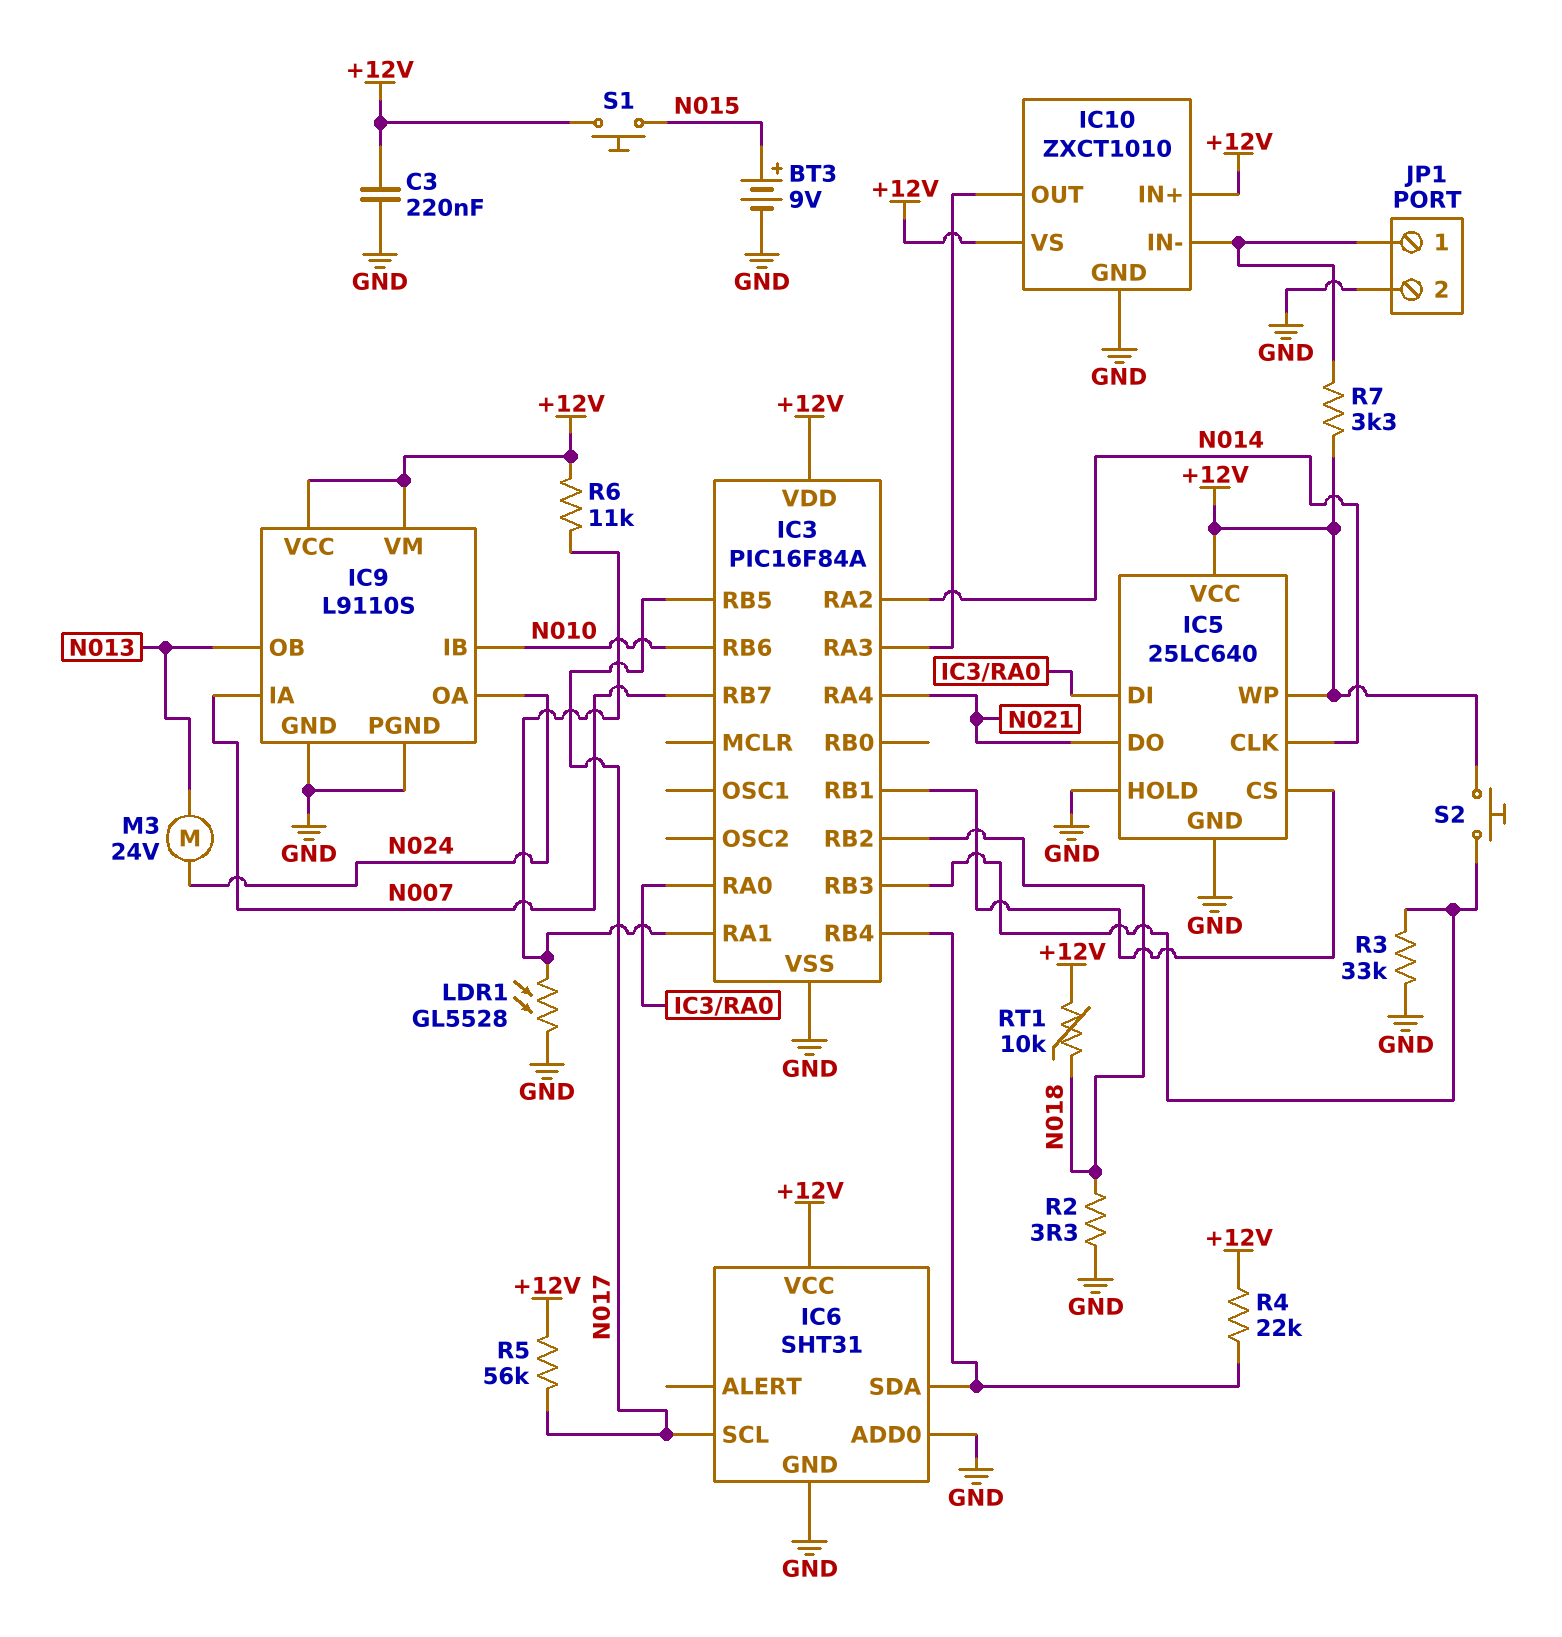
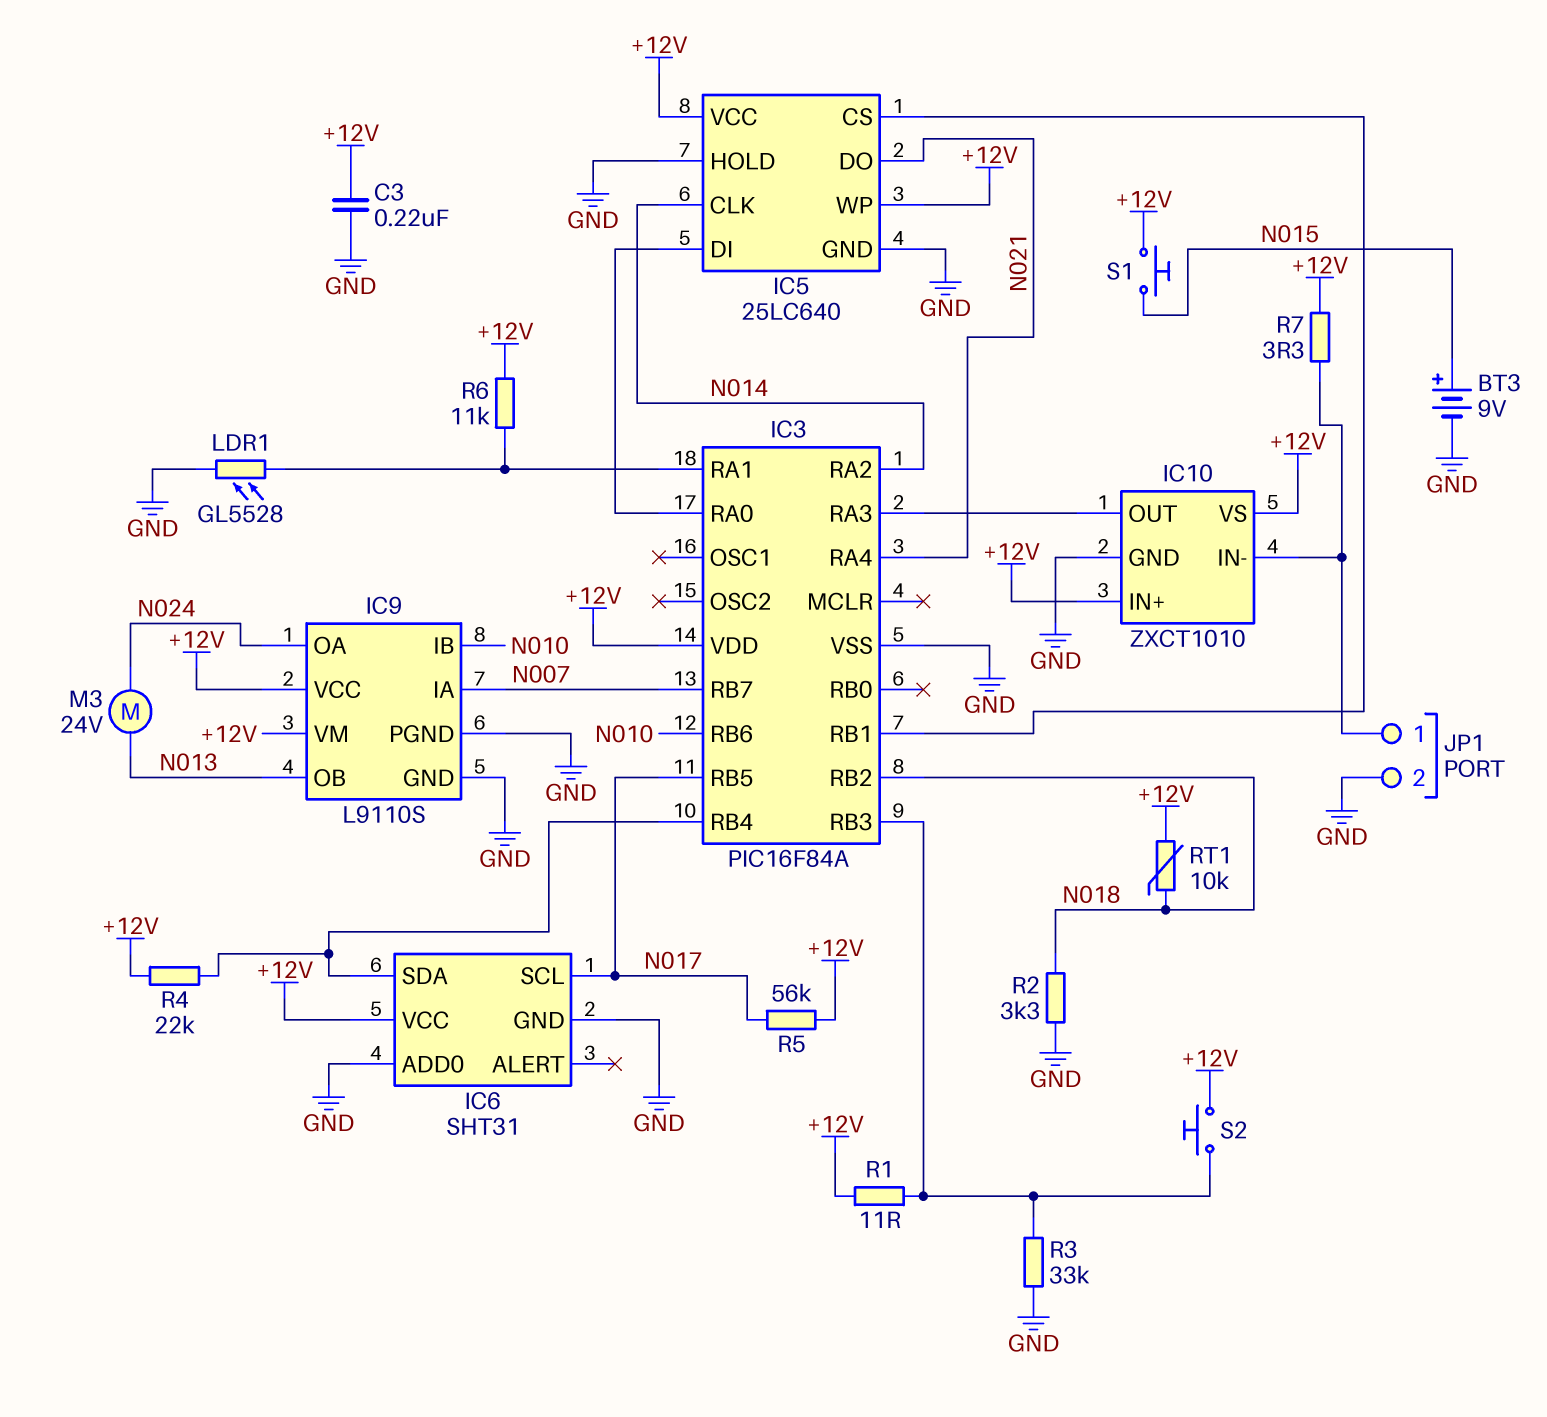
R1: none -> 11 (+12V, IC3/RB3)
R2: 3.3 (GND, N018) -> 3.3k (GND, N018)
R7: 3.3k (+12V, IC10/IN-) -> 3.3 (+12V, IC10/IN-)

